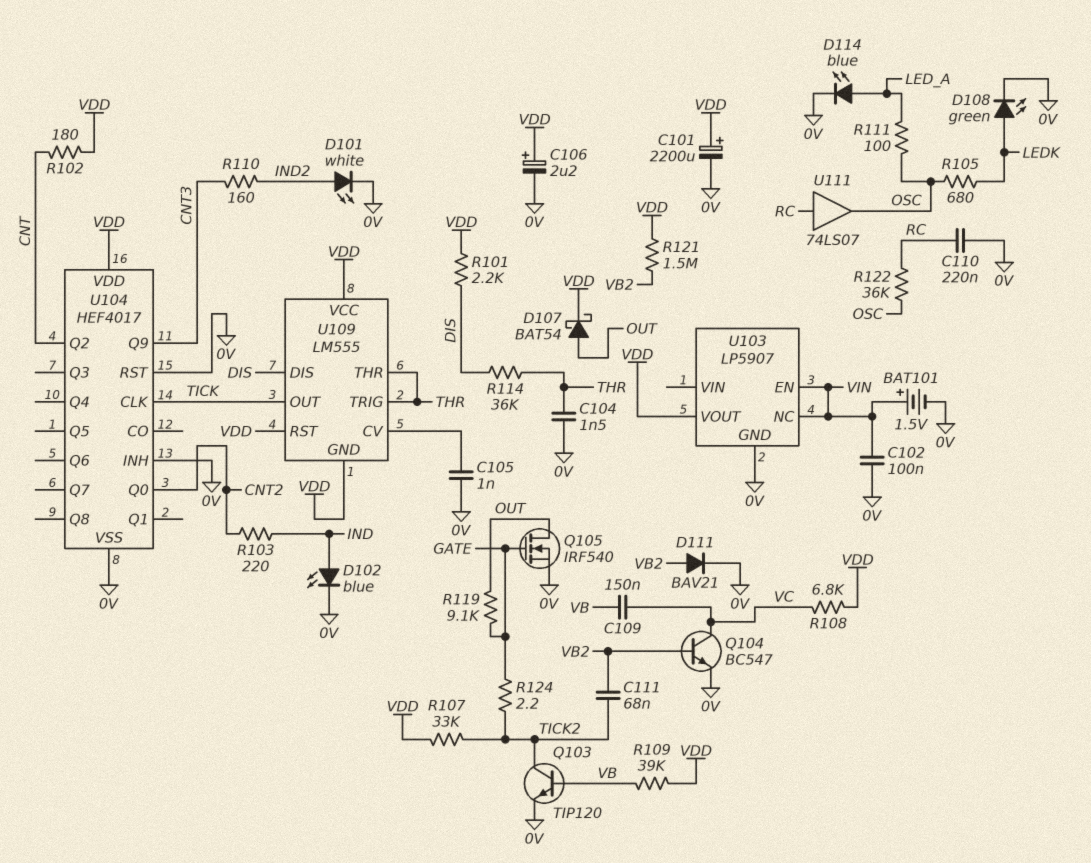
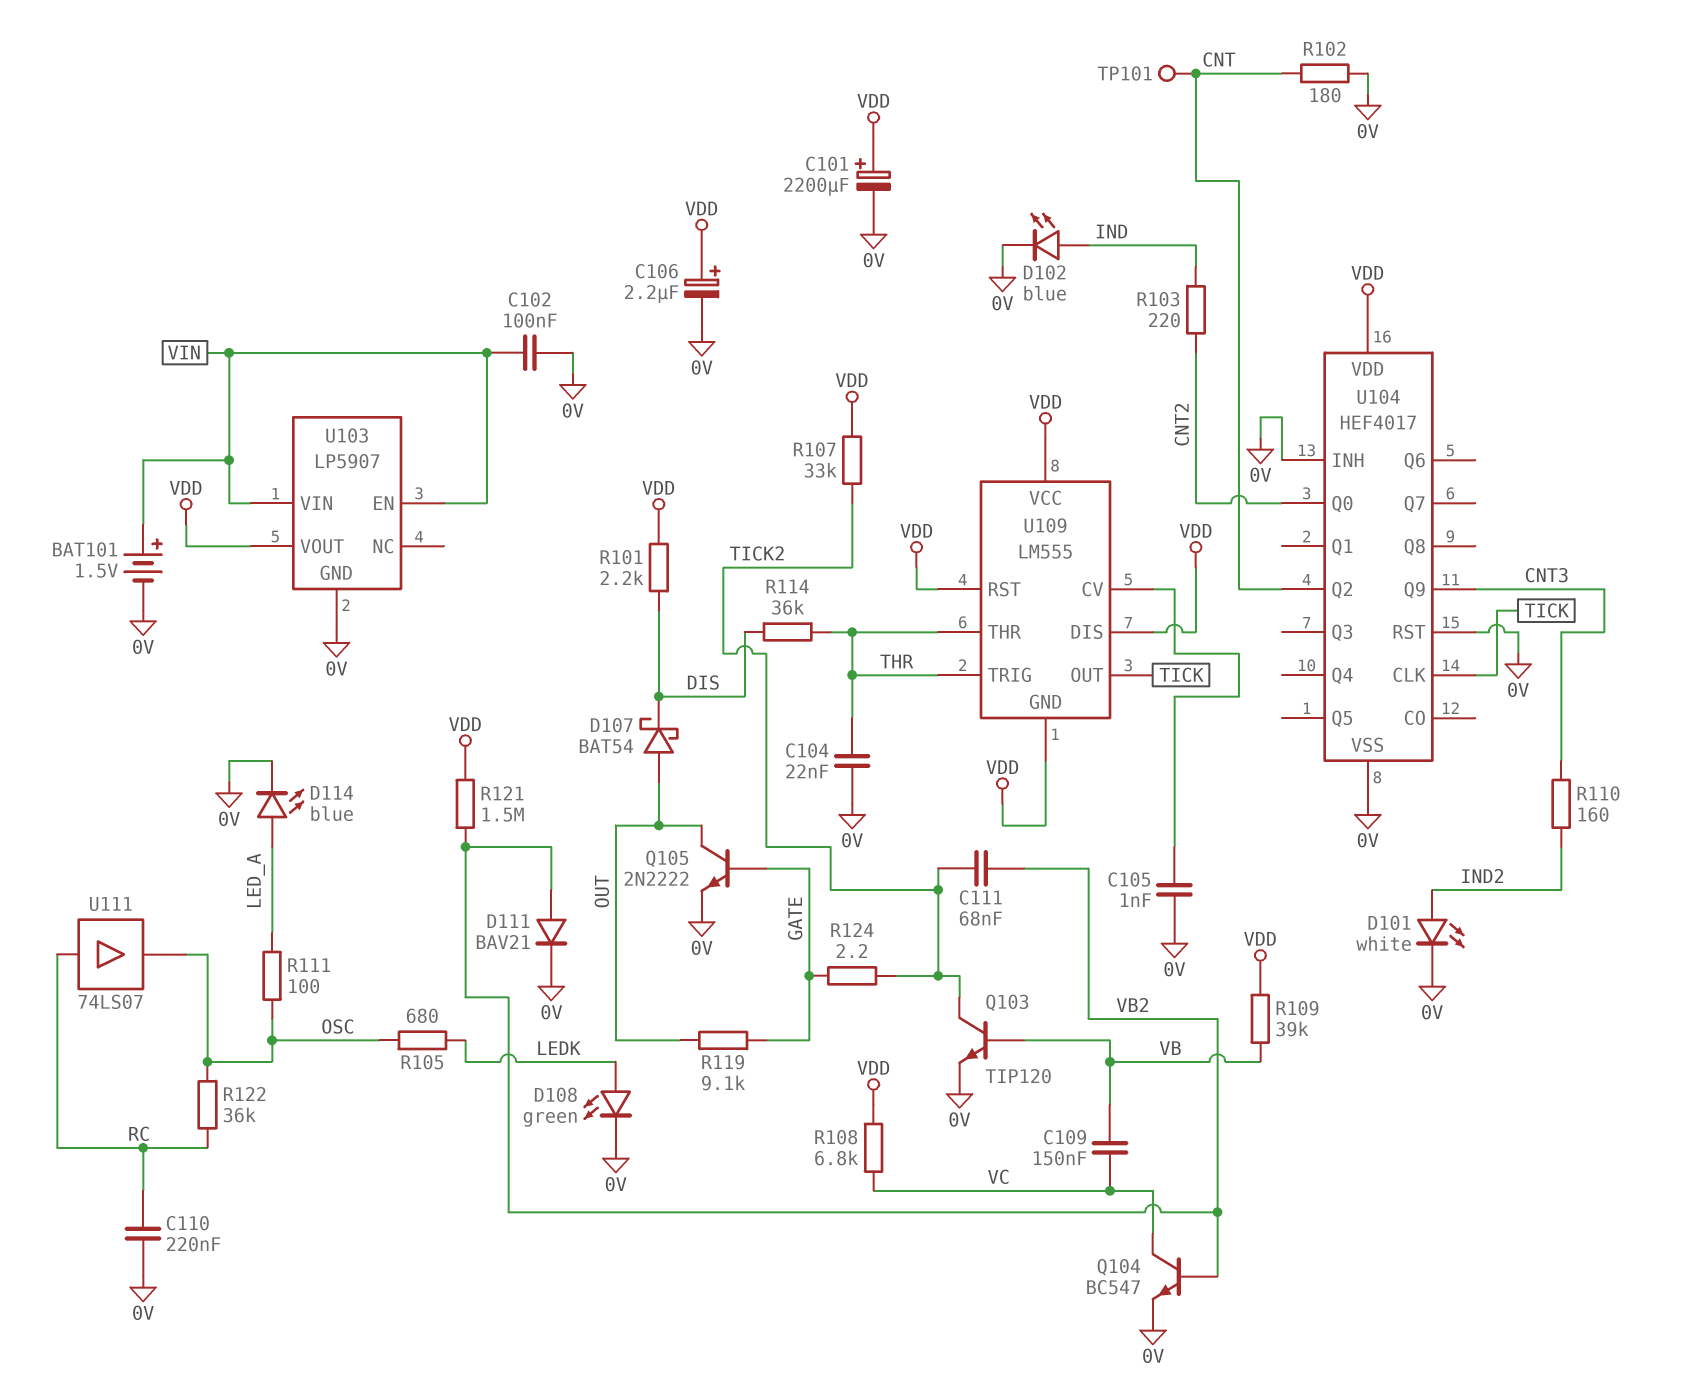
C104: 1.5nF (0V, THR) -> 22nF (0V, THR)
D107: schottky BAT54 (A OUT, K VDD) -> schottky BAT54 (A OUT, K DIS)
Q105: NMOS IRF540 (G GATE, D OUT, S 0V) -> NPN 2N2222 (B GATE, C OUT, E 0V)
R102: 180 (CNT, VDD) -> 180 (0V, CNT)
TP101: none -> test point (CNT)
U103 pin NC: VIN -> none
U103 pin VIN: none -> VIN
U109 pin DIS: DIS -> VDD

